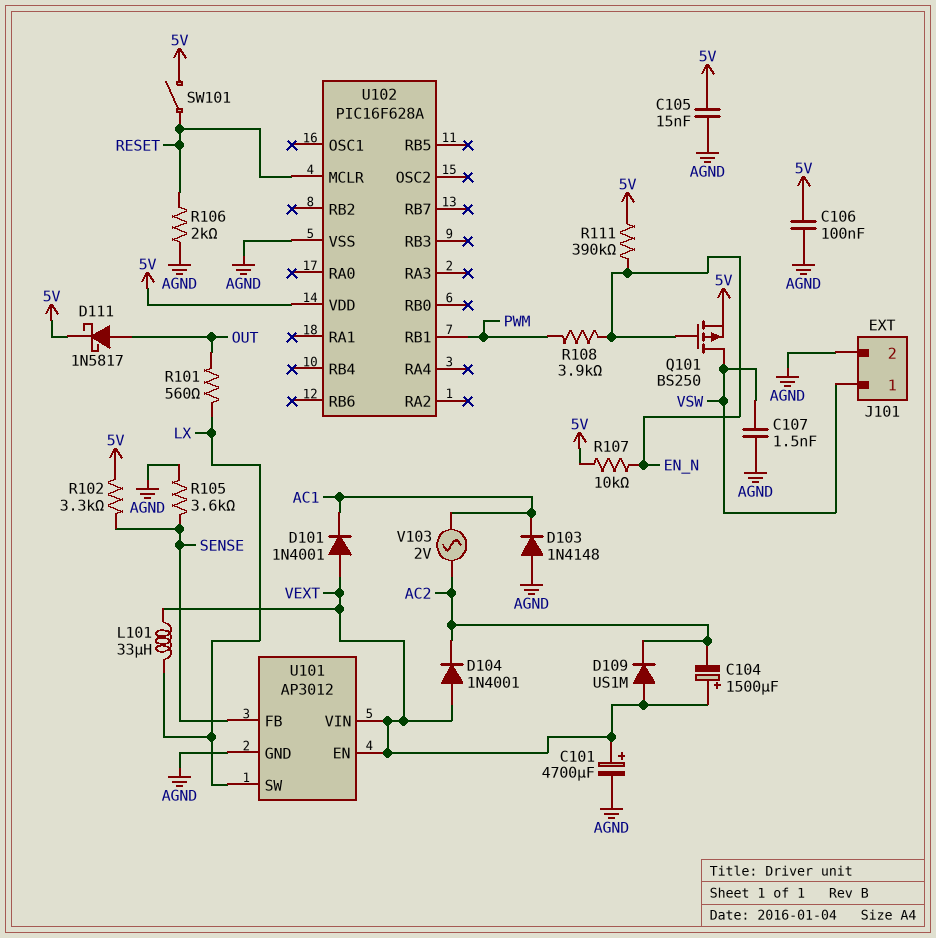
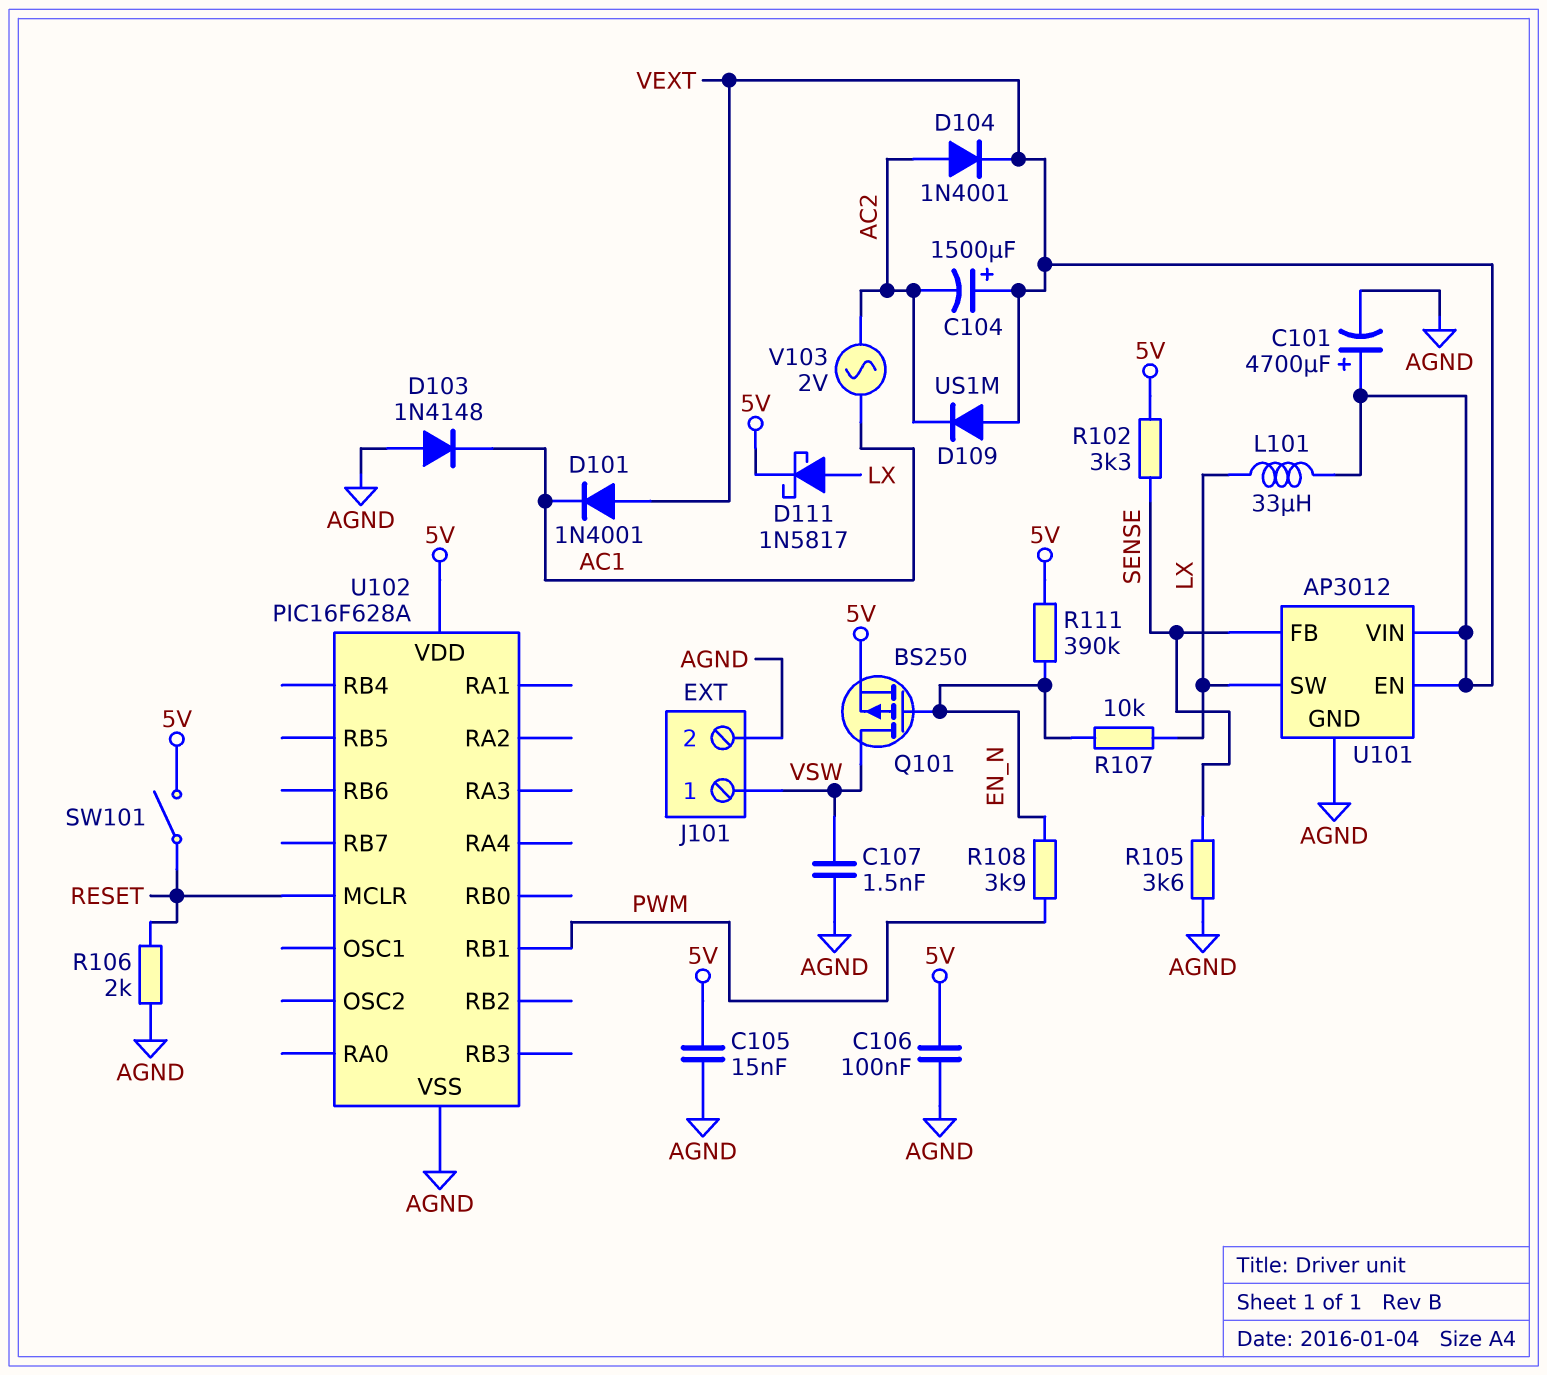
D104: diode 1N4001 (A VEXT, K AC2) -> diode 1N4001 (A AC2, K VEXT)
D111: schottky 1N5817 (A OUT, K 5V) -> schottky 1N5817 (A LX, K 5V)
R101: 560 (LX, OUT) -> none
R107: 10k (5V, EN_N) -> 10k (EN_N, LX)

